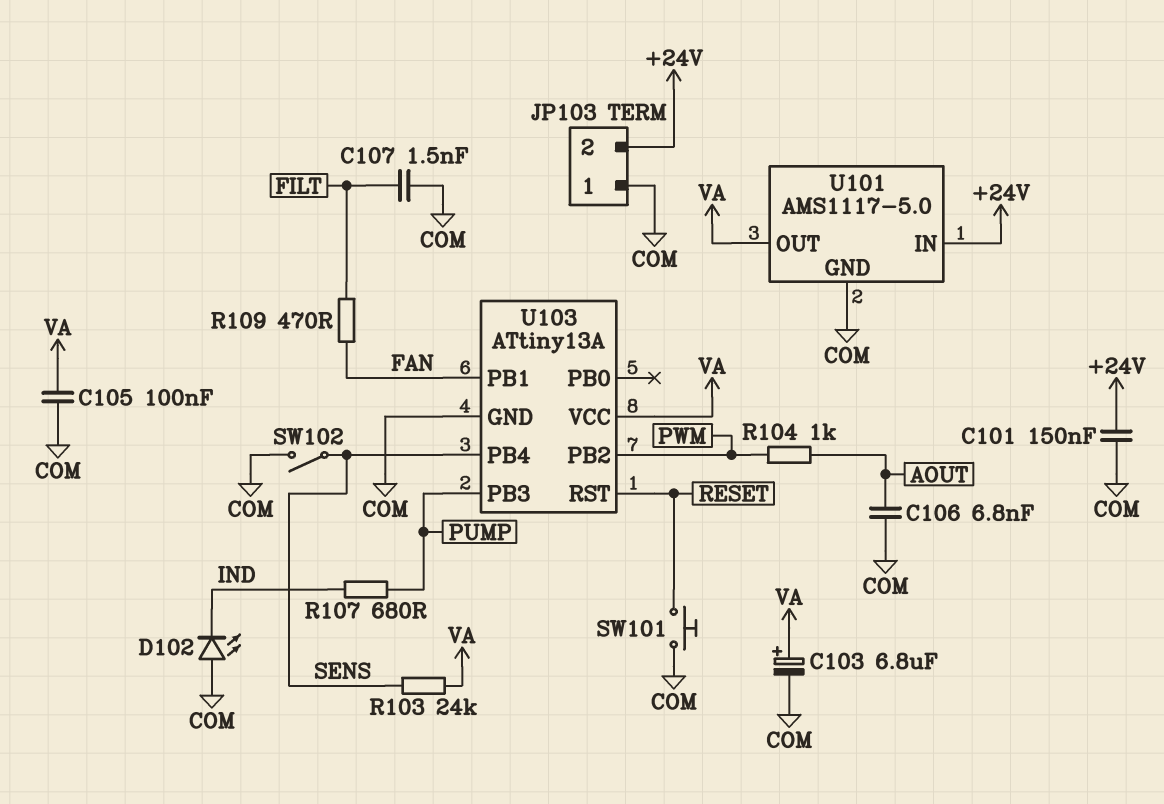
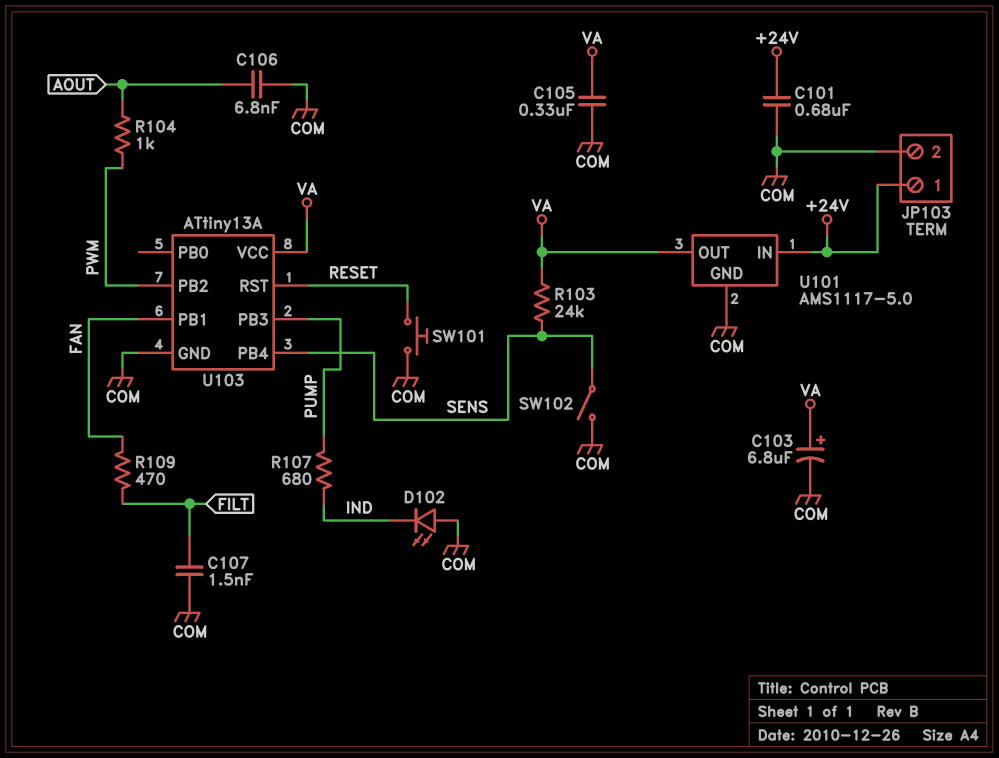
C101: 150nF (+24V, COM) -> 680nF (+24V, COM)
C105: 100nF (COM, VA) -> 330nF (COM, VA)
JP103 pin 1: COM -> +24V
JP103 pin 2: +24V -> COM

